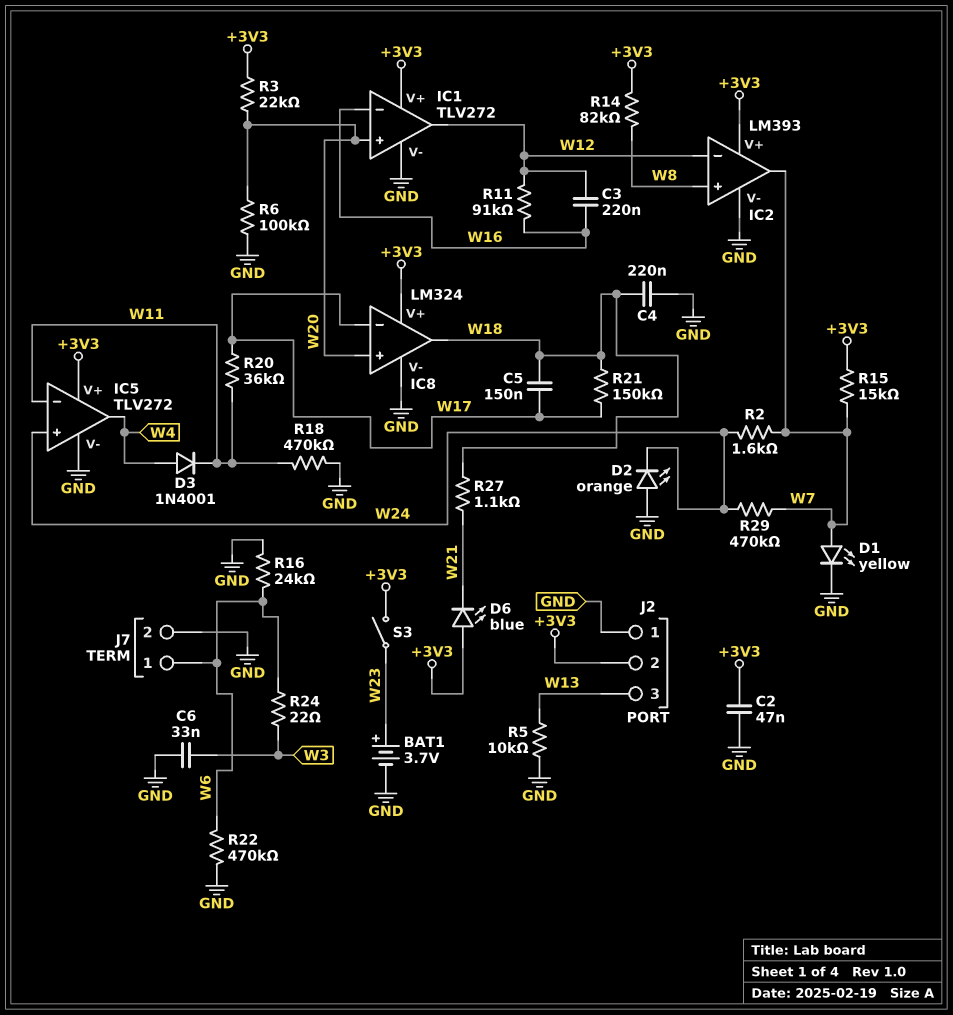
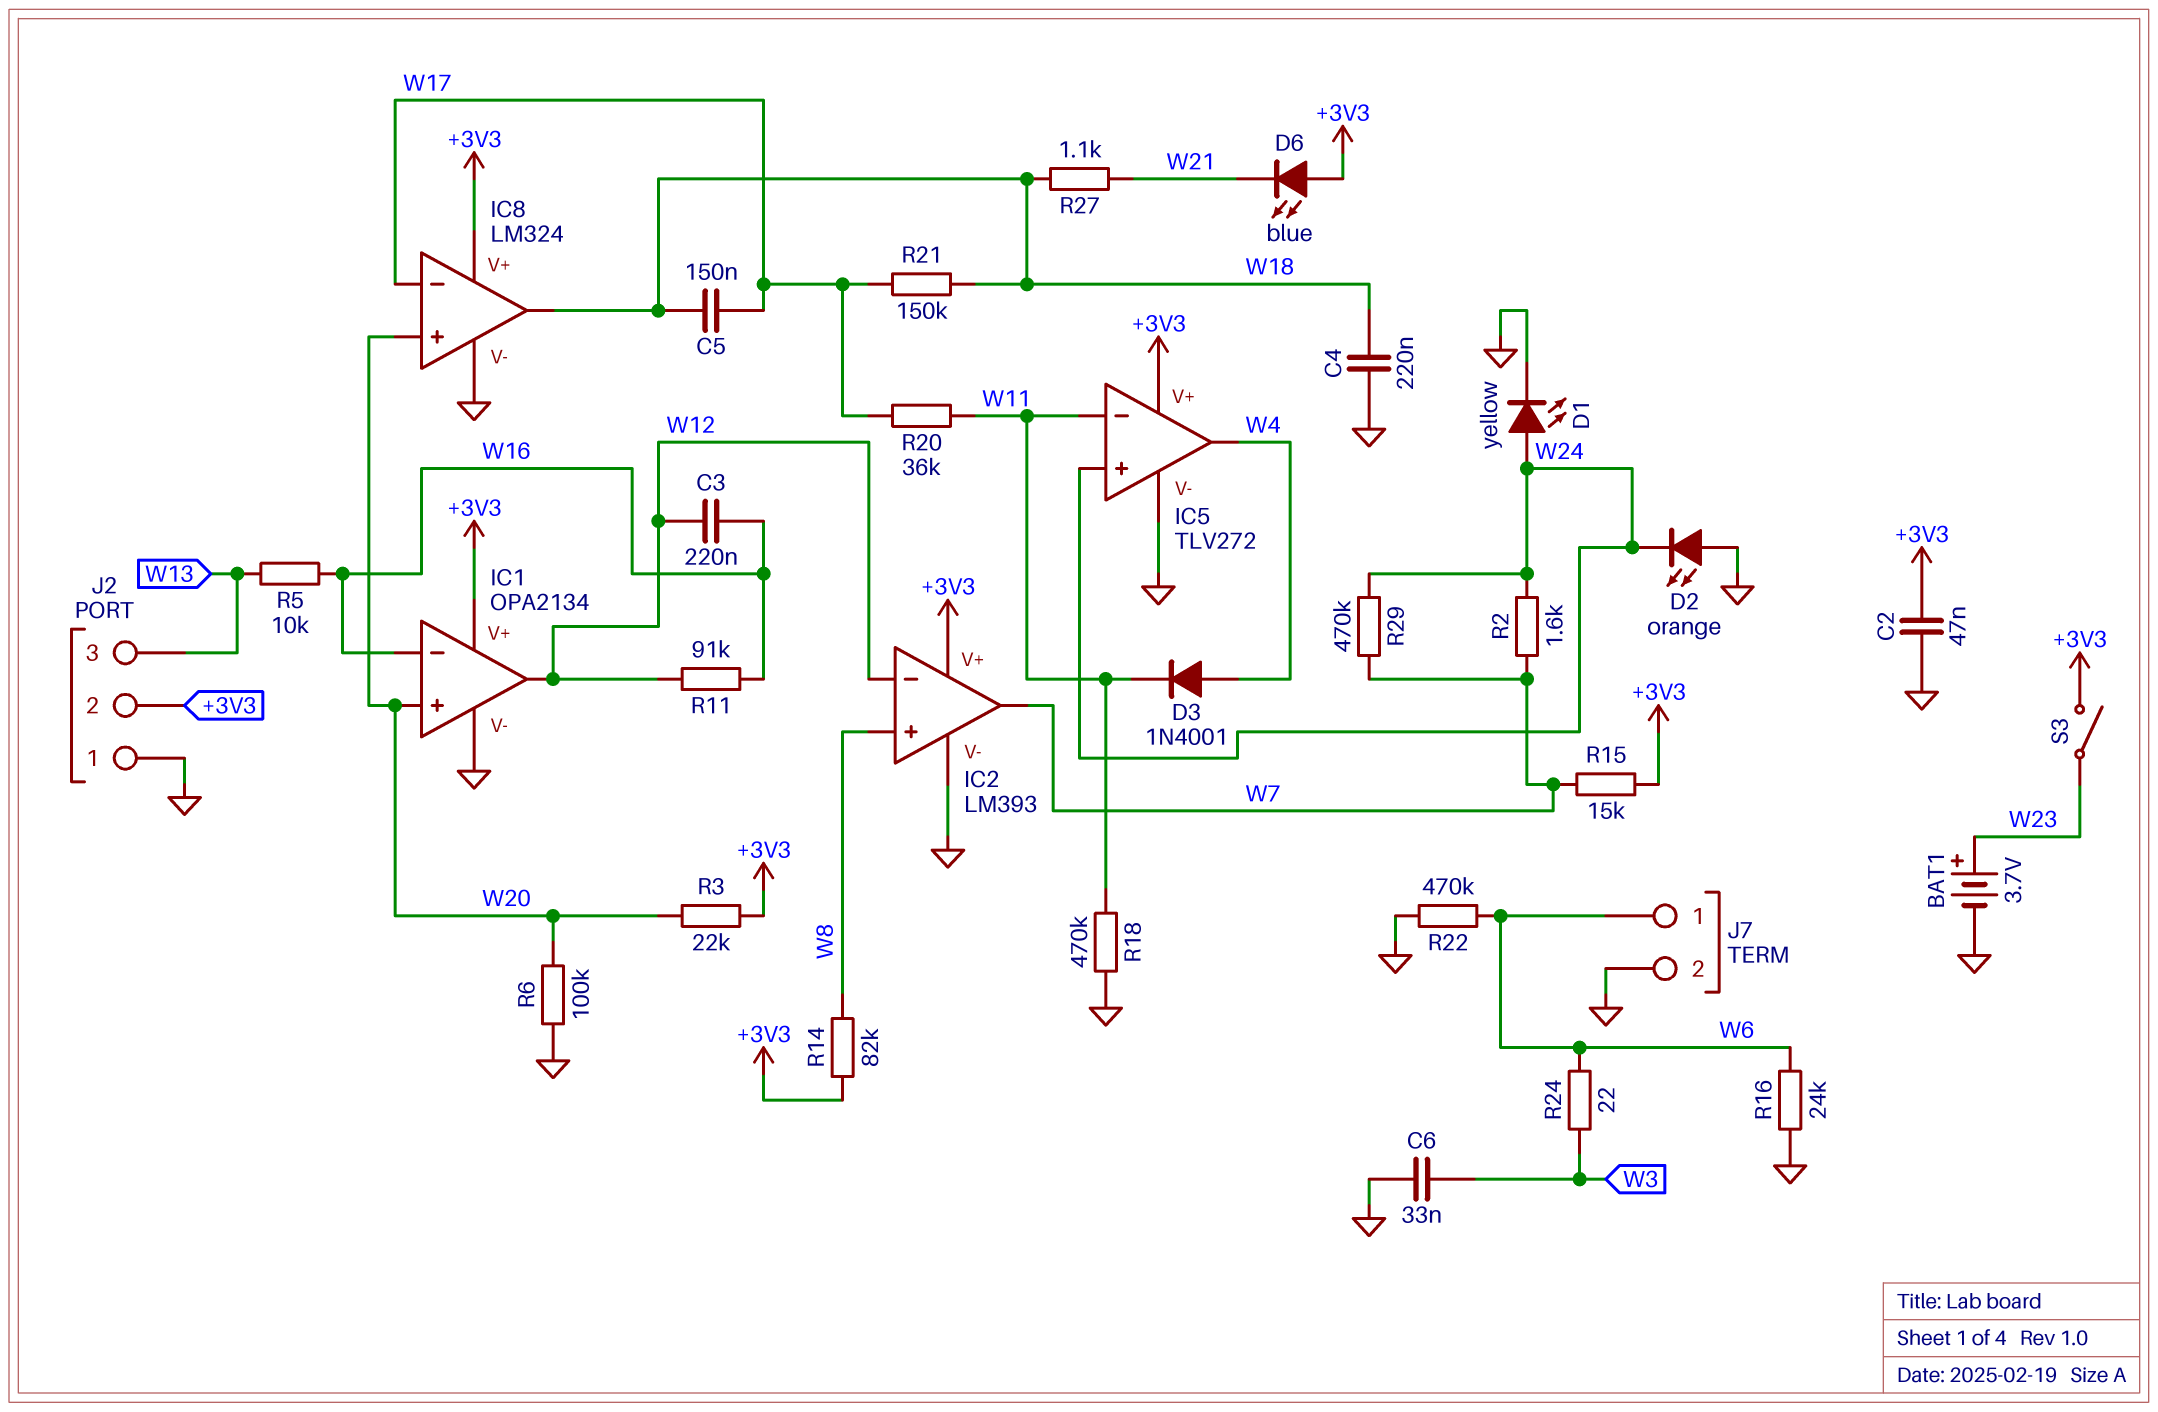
D1: LED yellow (A W7, K GND) -> LED yellow (A W24, K GND)
IC1: TLV272 -> OPA2134
R5: 10k (GND, W13) -> 10k (W13, W16)

